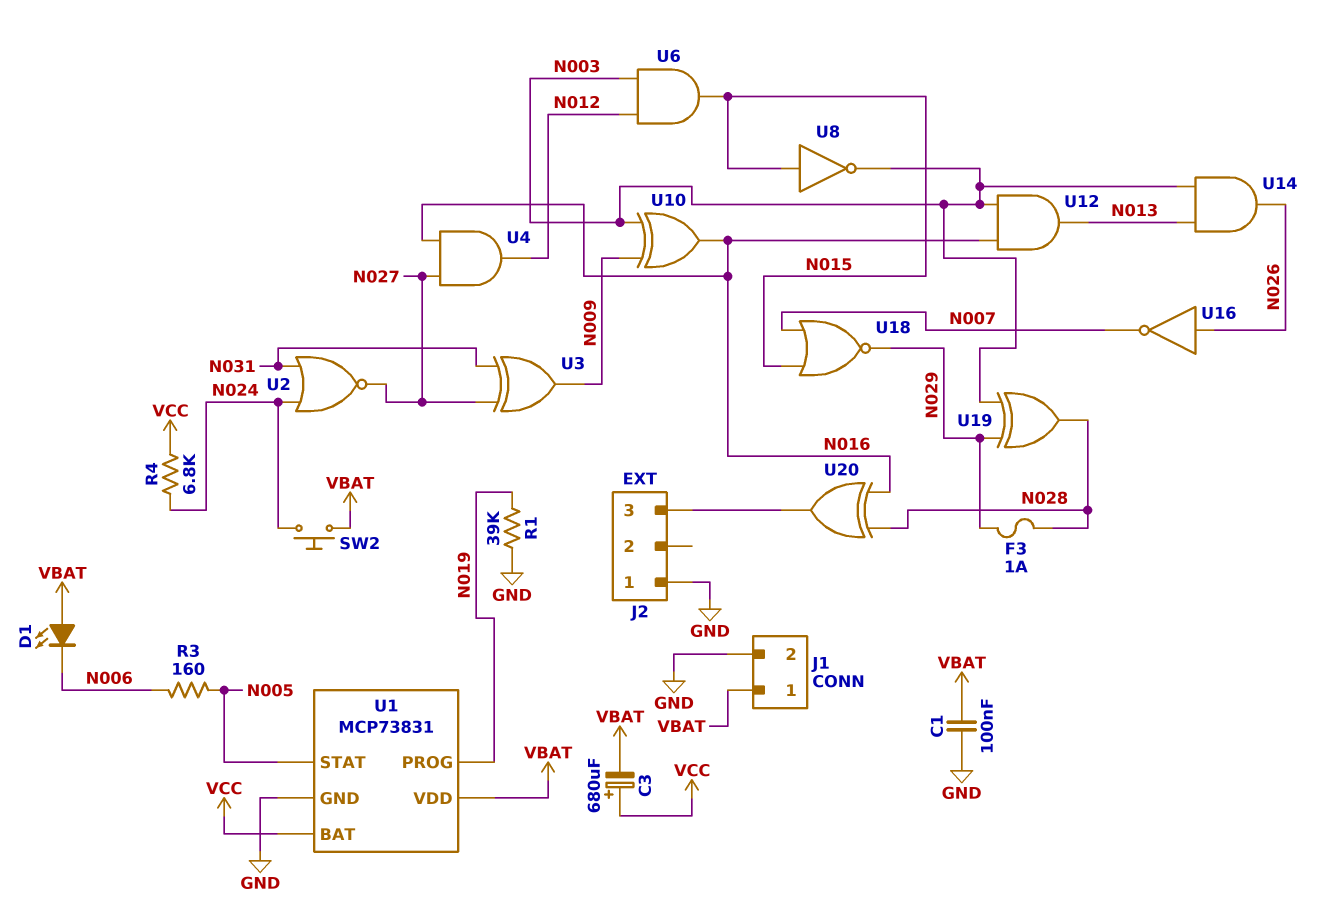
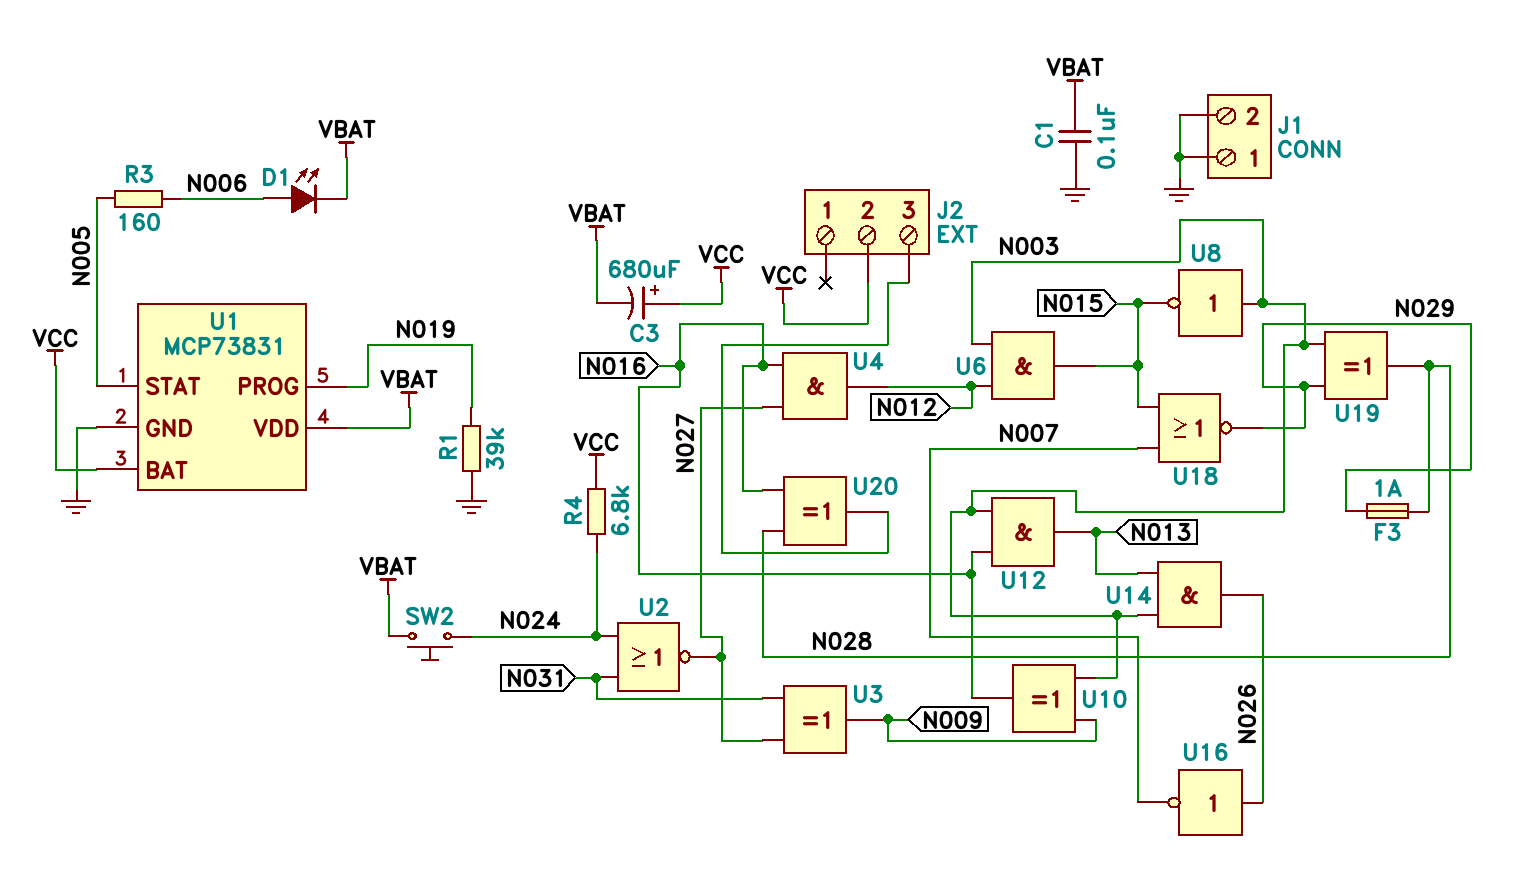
D1: LED (A VBAT, K N006) -> LED (A N006, K VBAT)
J1 pin 1: VBAT -> GND
J2 pin 1: GND -> none
J2 pin 2: none -> VCC
U8: NOT (in N015, out N003) -> NOT (in N003, out N015)

